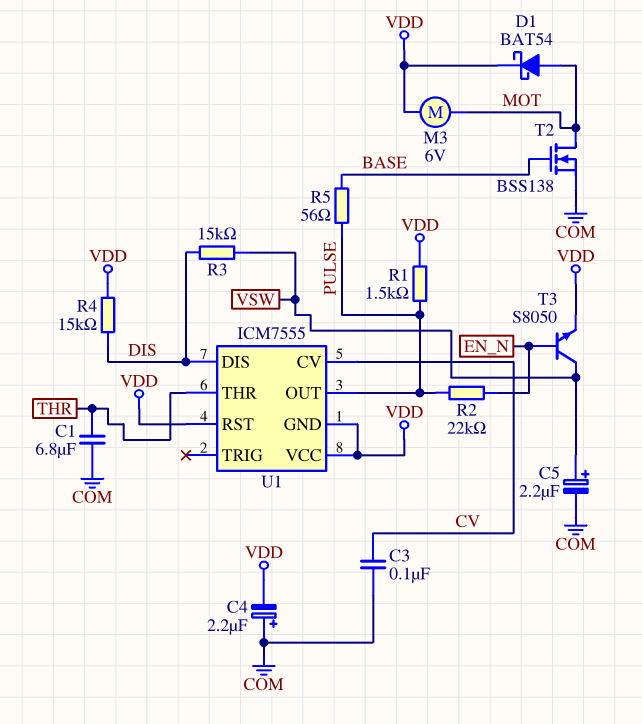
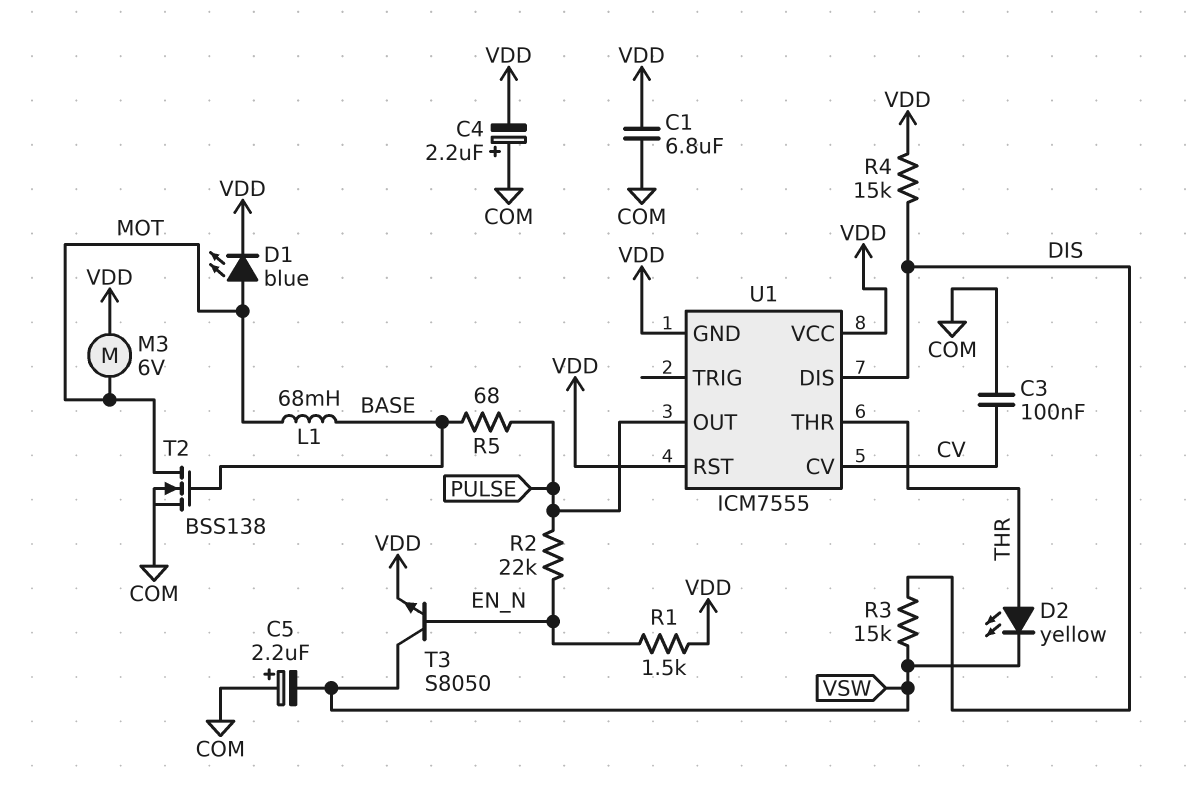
C1: 6.8uF (COM, THR) -> 6.8uF (COM, VDD)
C5: 2.2uF (plus VSW, minus COM) -> 2.2uF (plus COM, minus VSW)
D1: schottky BAT54 (A MOT, K VDD) -> LED blue (A MOT, K VDD)
D2: none -> LED yellow (A THR, K VSW)
L1: none -> 68mH (BASE, MOT)
R1: 1.5k (PULSE, VDD) -> 1.5k (EN_N, VDD)
R5: 56 (BASE, PULSE) -> 68 (BASE, PULSE)

